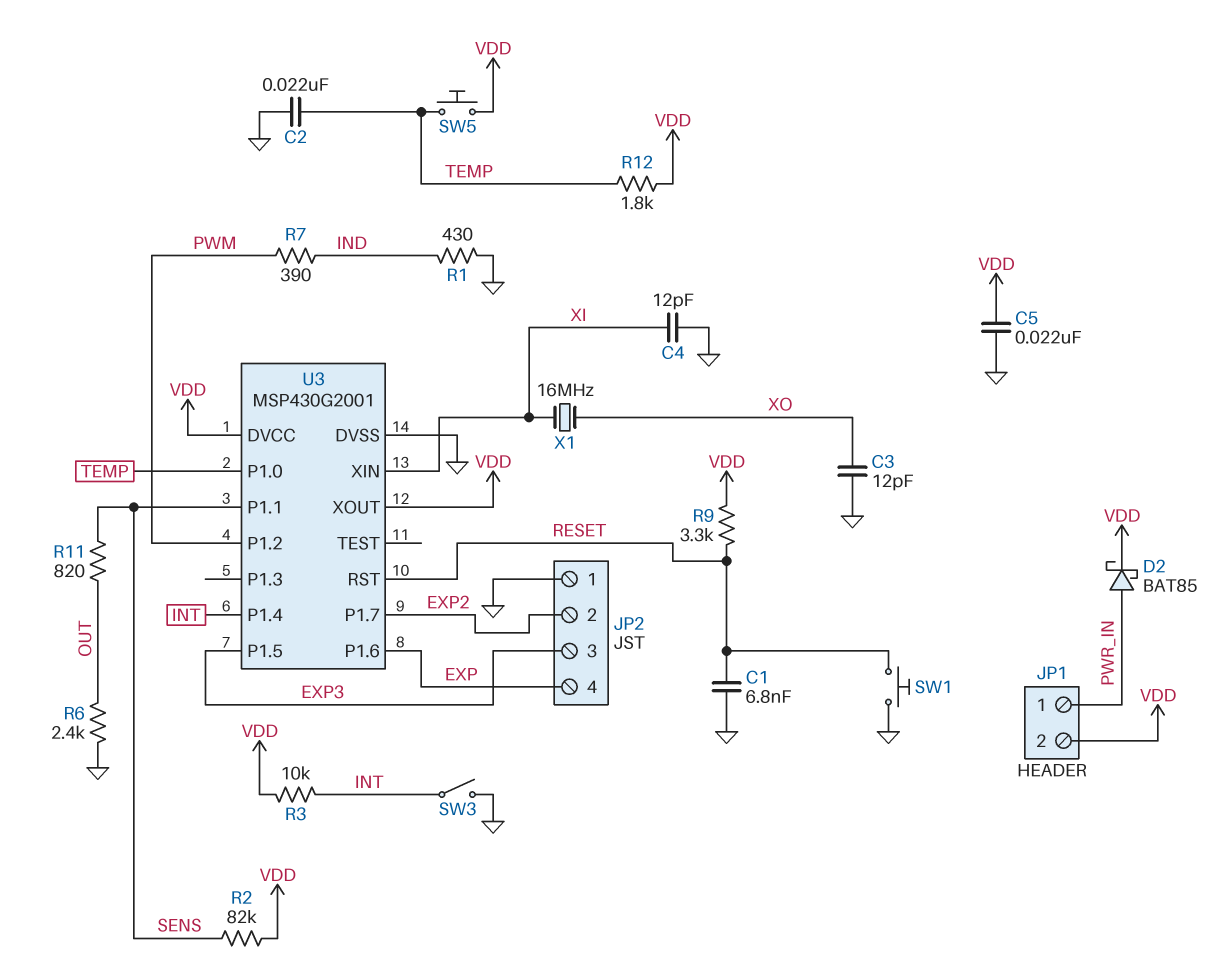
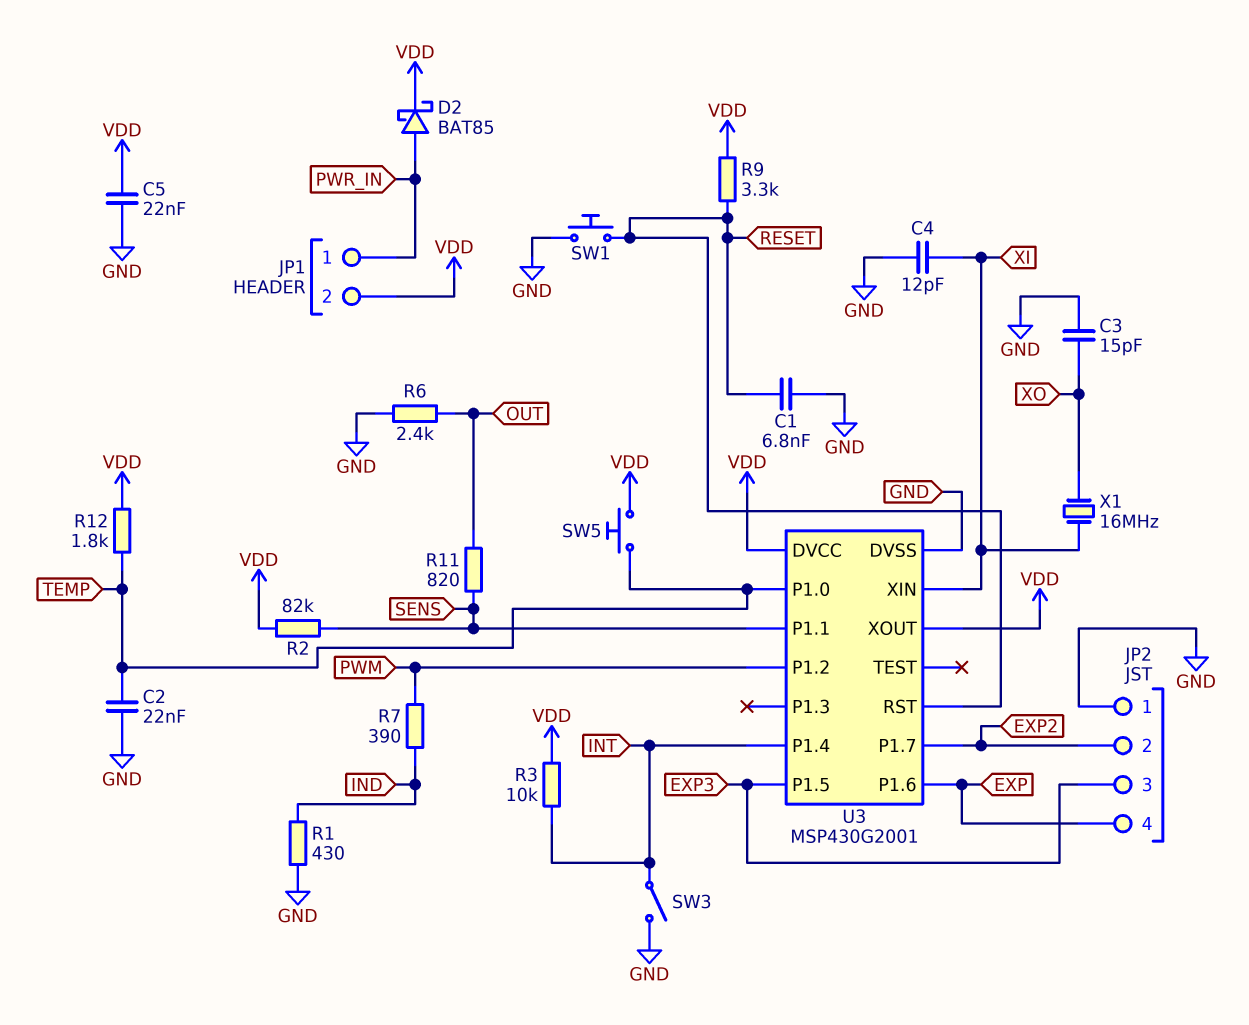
C3: 12pF (GND, XO) -> 15pF (GND, XO)

